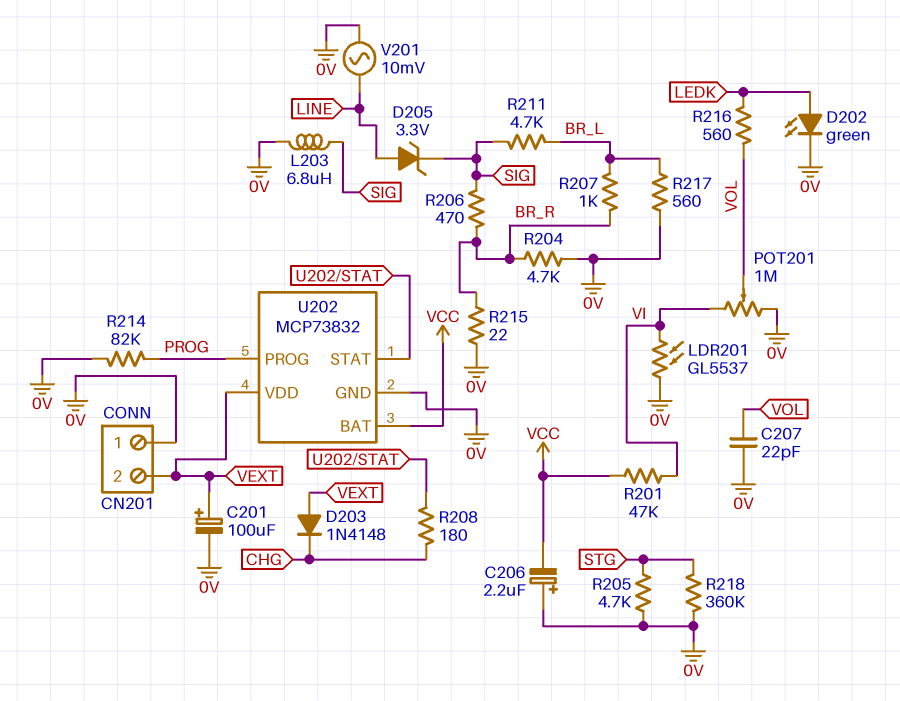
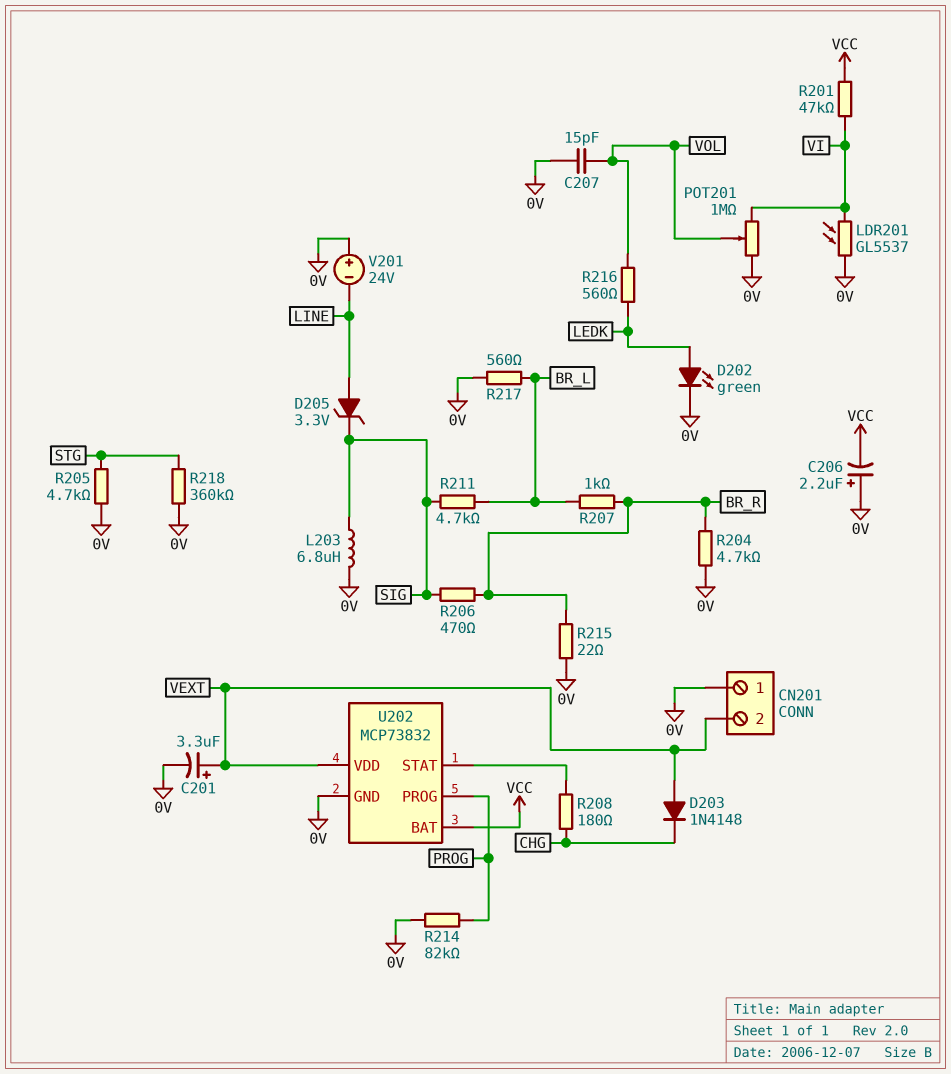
C201: 100uF (plus VEXT, minus 0V) -> 3.3uF (plus VEXT, minus 0V)
C207: 22pF (0V, VOL) -> 15pF (0V, VOL)
V201: AC 10mV (0V, LINE) -> 24V (plus 0V, minus LINE)

